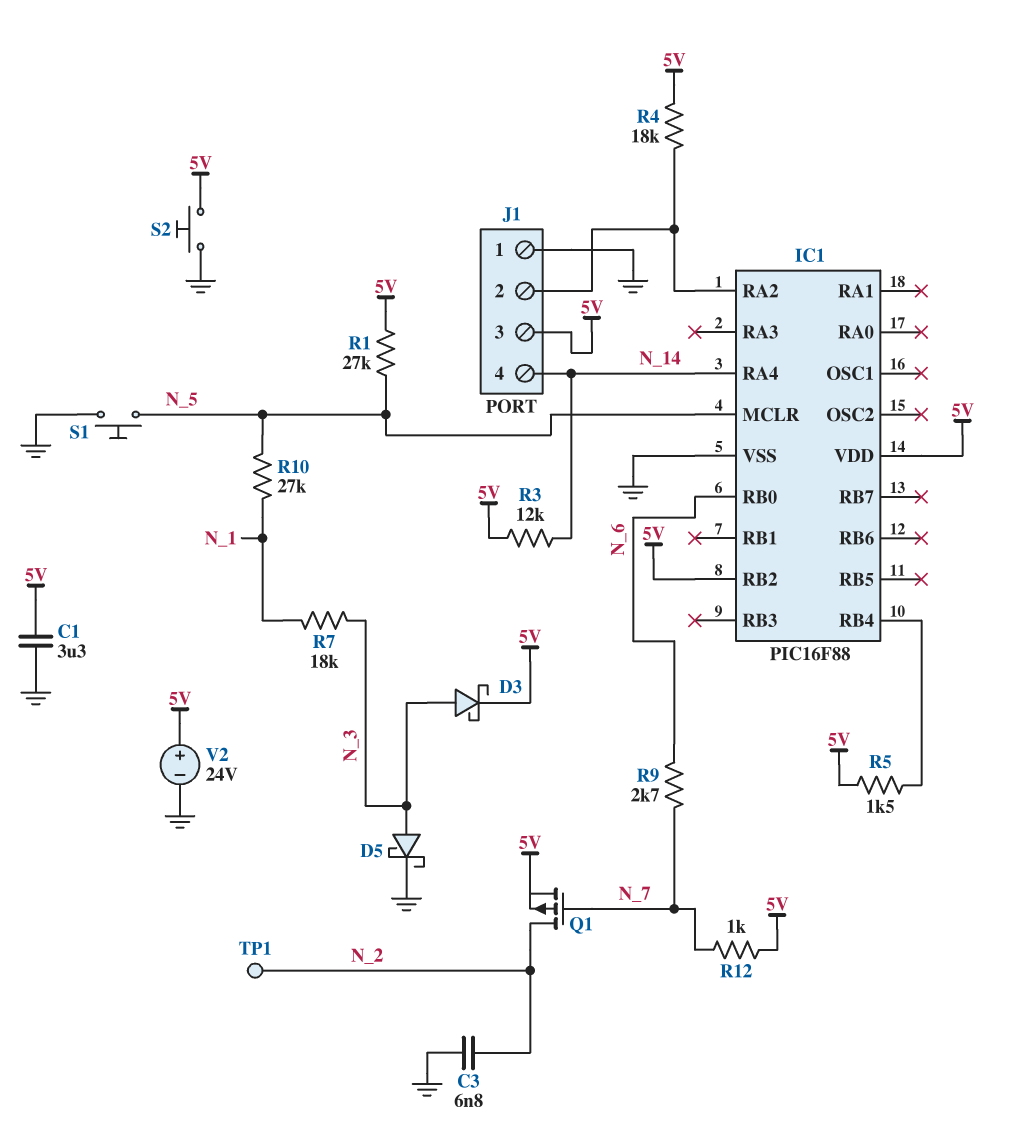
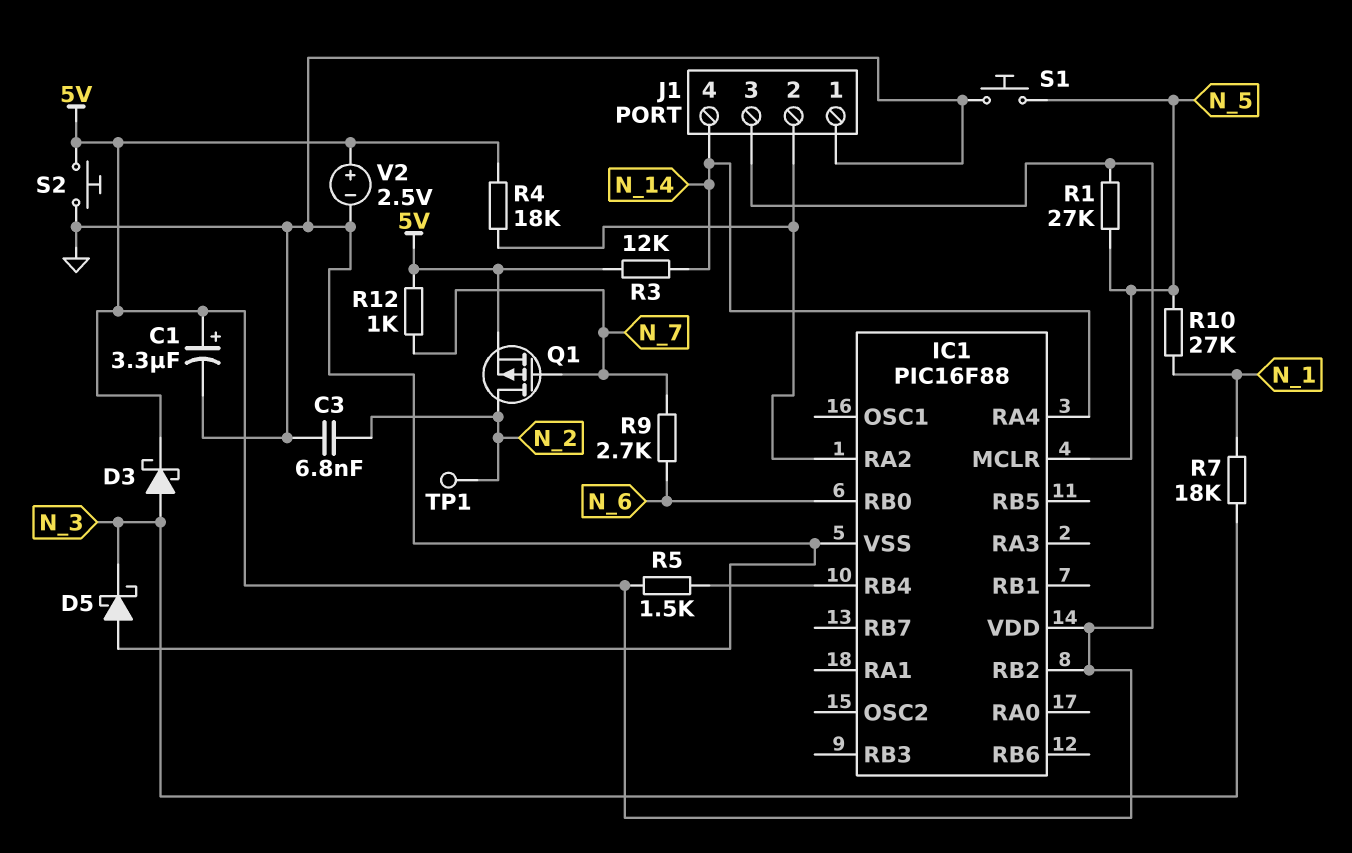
C1: 3.3uF (5V, GND) -> 3.3uF (plus 5V, minus GND)
D5: schottky (A N_3, K GND) -> schottky (A GND, K N_3)
V2: 24V (plus 5V, minus GND) -> 2.5V (plus 5V, minus GND)

